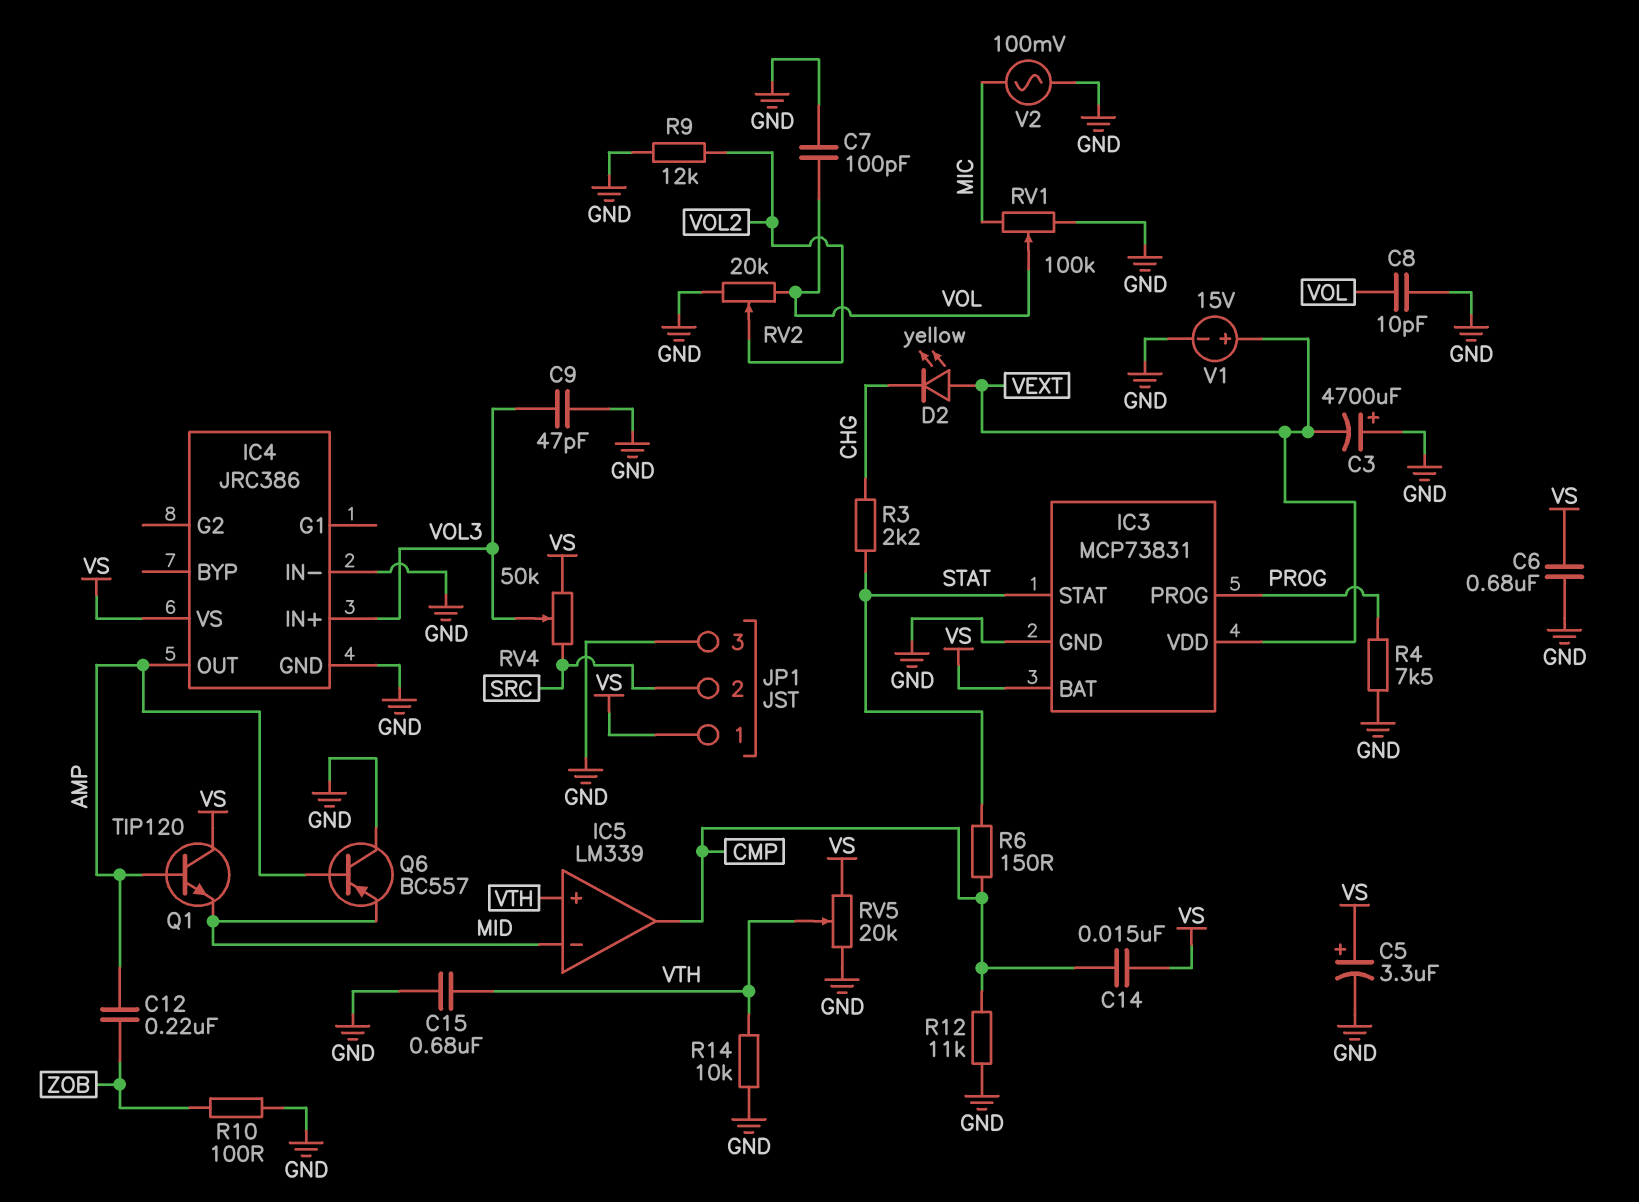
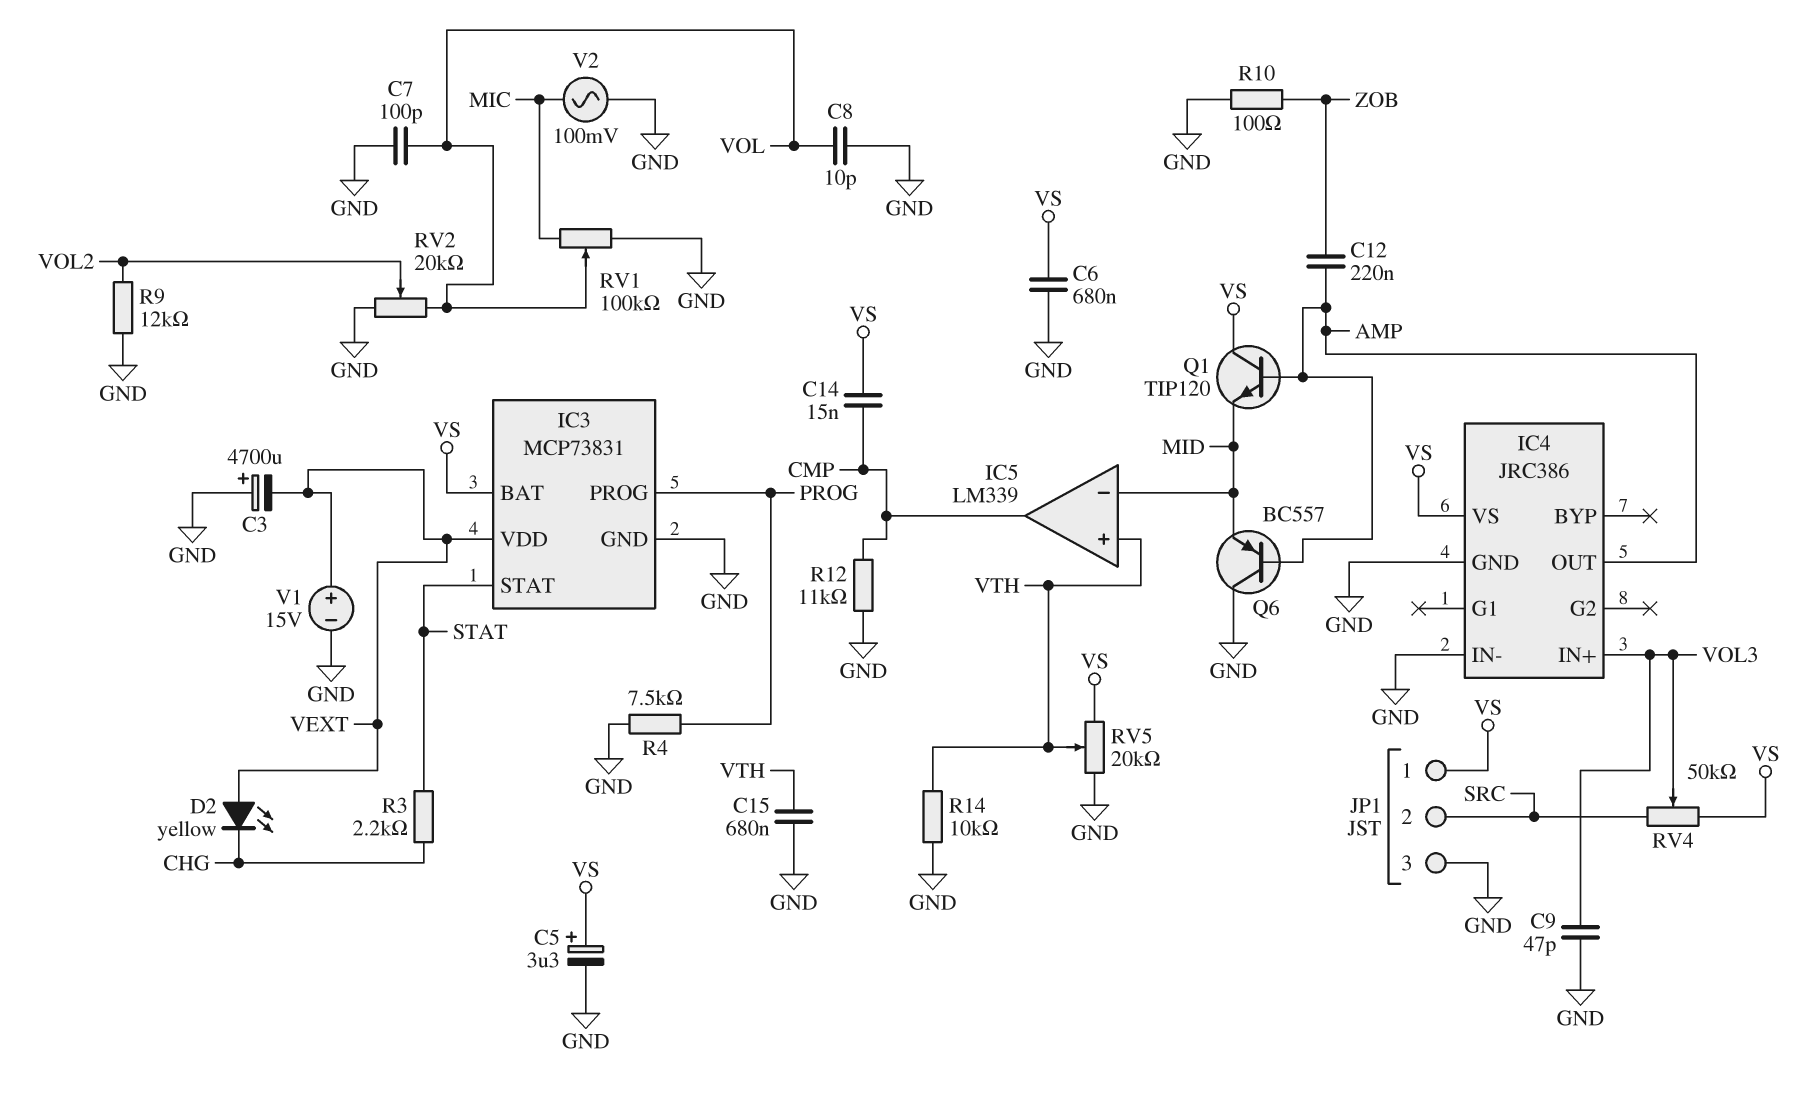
R6: 150 (CMP, STAT) -> none

